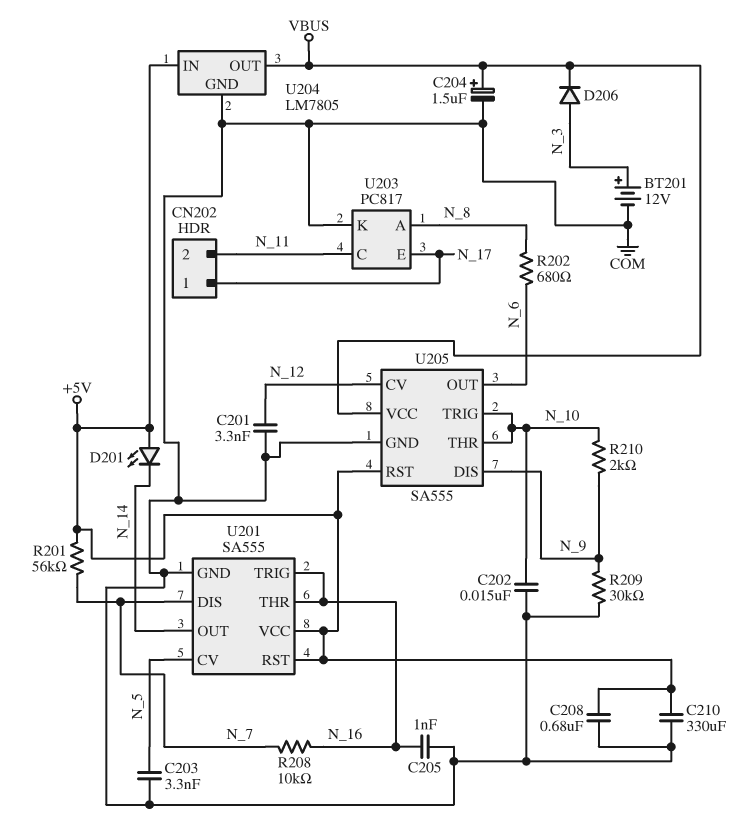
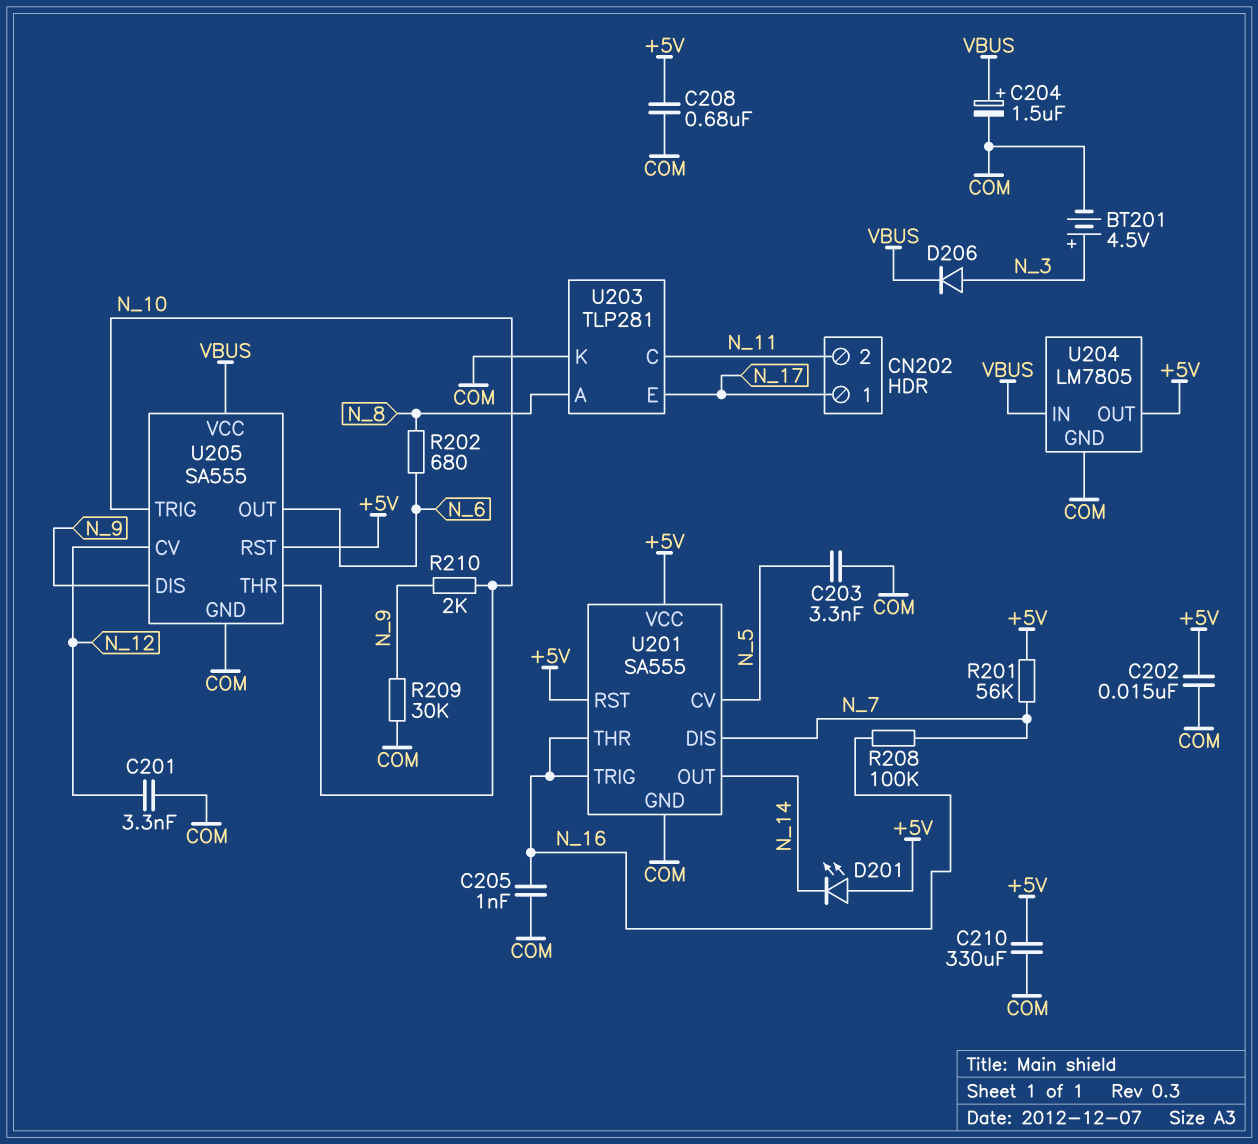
BT201: 12V (plus N_3, minus COM) -> 4.5V (plus N_3, minus COM)
C202: 15nF (COM, N_10) -> 15nF (+5V, COM)
R208: 10k (N_7, N_16) -> 100k (N_7, N_16)
U203: PC817 -> TLP281
U204 pin IN: +5V -> VBUS
U204 pin OUT: VBUS -> +5V

